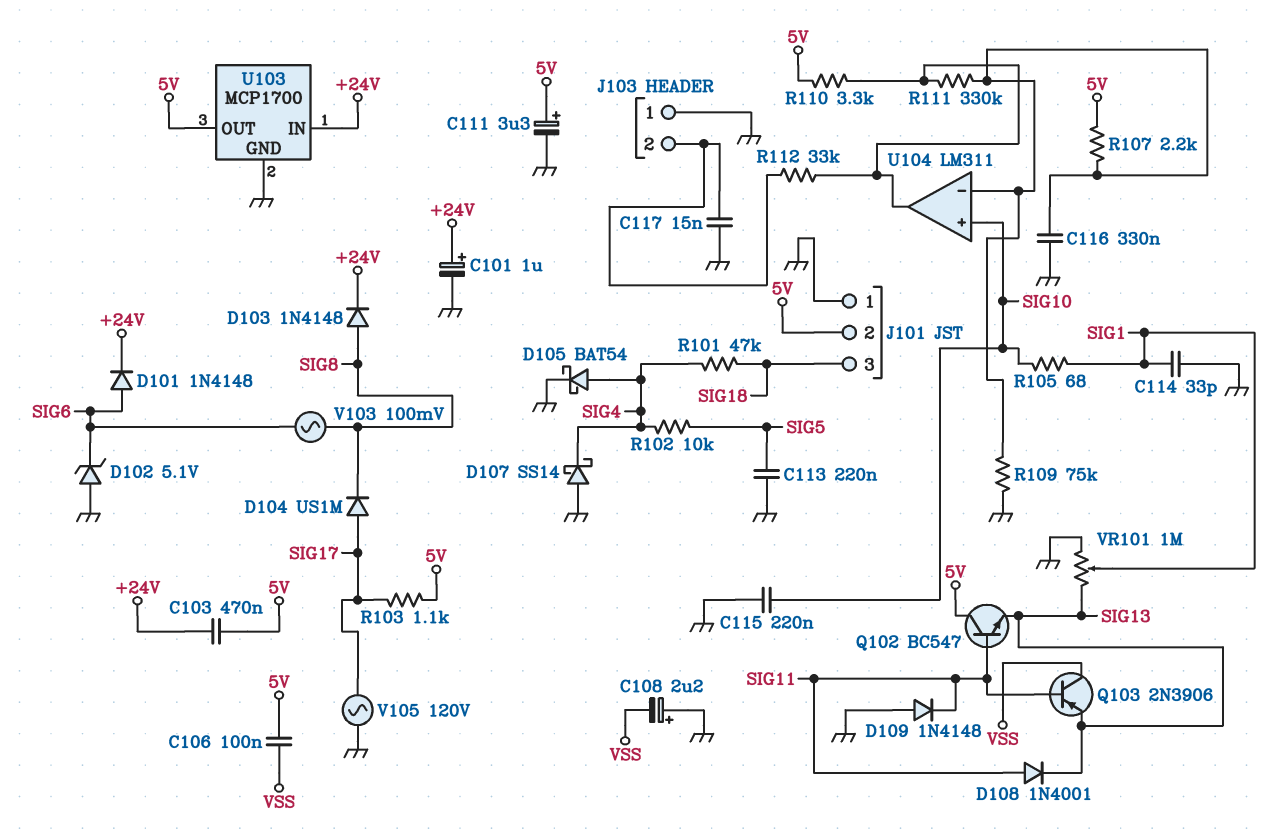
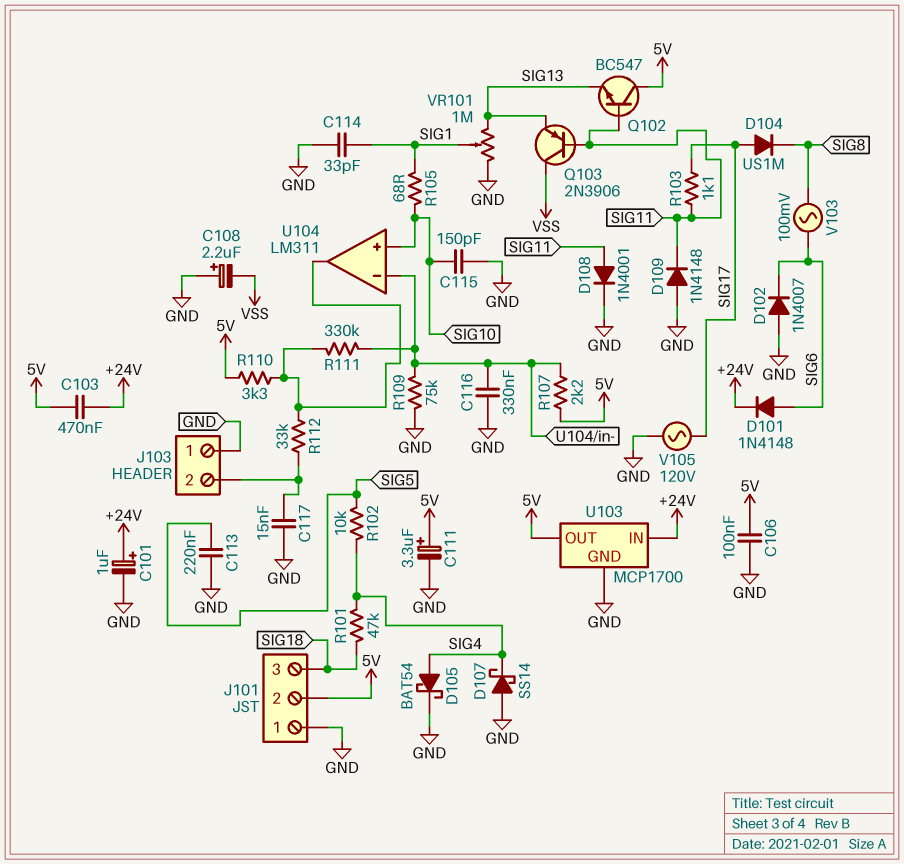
C106: 100nF (5V, VSS) -> 100nF (5V, GND)
C115: 220nF (GND, SIG10) -> 150pF (GND, SIG10)
D102: zener 5.1V (A GND, K SIG6) -> diode 1N4007 (A GND, K SIG6)
D103: diode 1N4148 (A SIG8, K +24V) -> none
D108: diode 1N4001 (A SIG11, K SIG13) -> diode 1N4001 (A SIG11, K GND)
R103: 1.1k (5V, SIG17) -> 1.1k (SIG11, SIG17)

